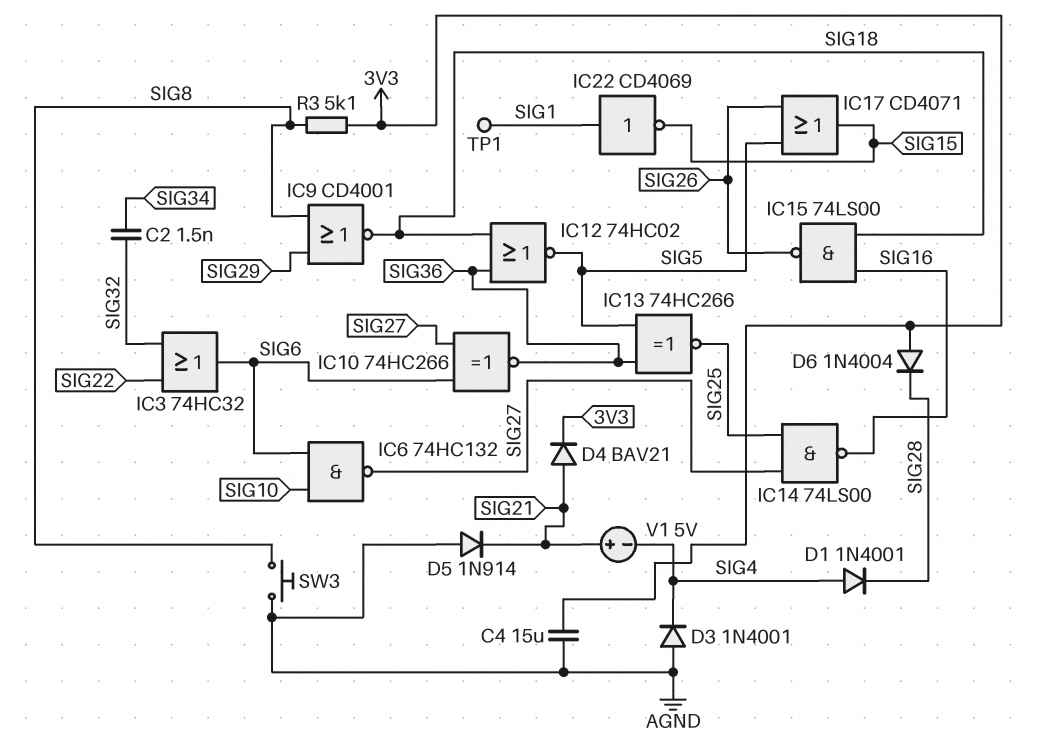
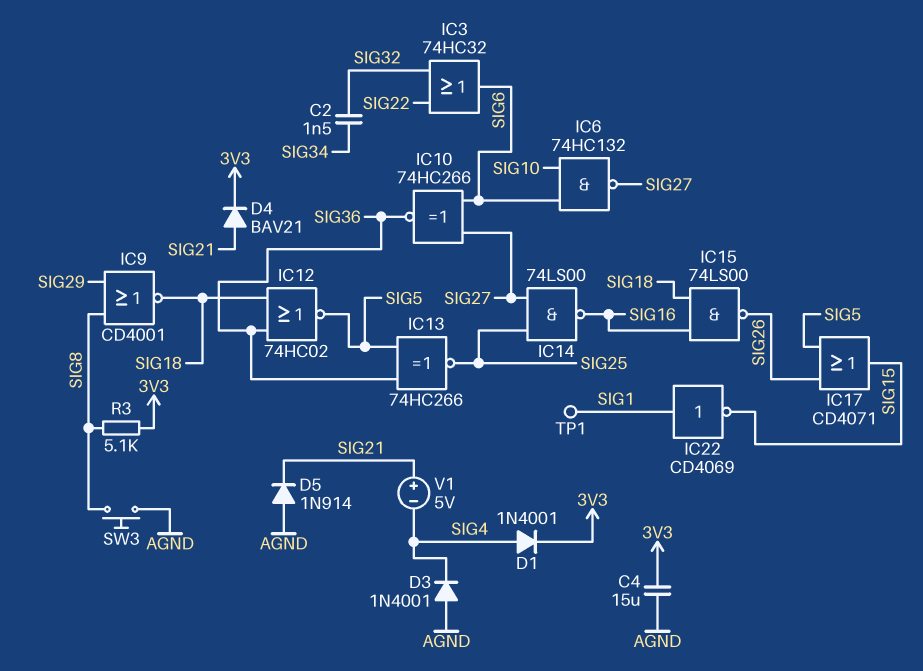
D1: diode 1N4001 (A SIG4, K SIG28) -> diode 1N4001 (A SIG4, K 3V3)
D6: diode 1N4004 (A 3V3, K SIG28) -> none

